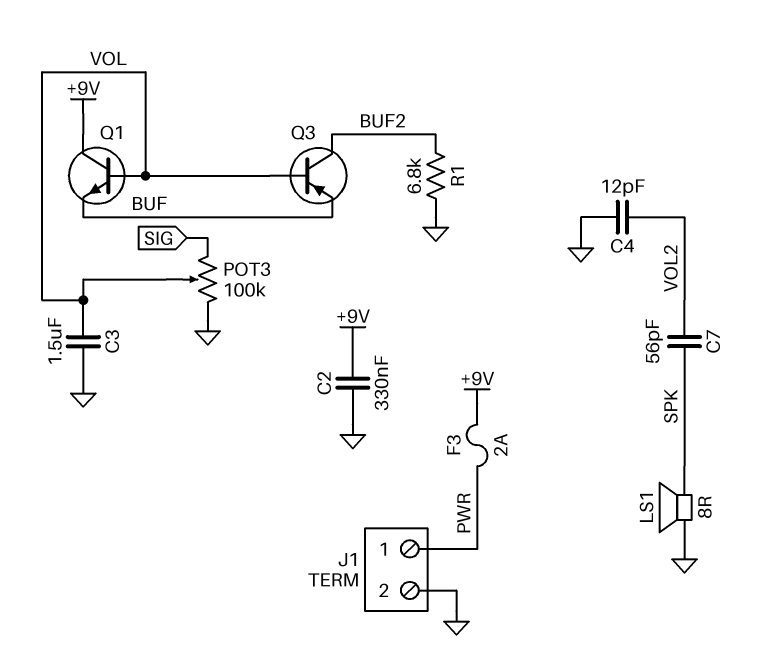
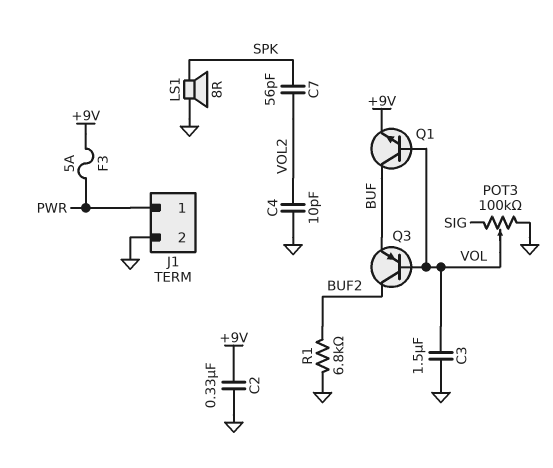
C4: 12pF (GND, VOL2) -> 10pF (GND, VOL2)
F3: 2A (+9V, PWR) -> 5A (+9V, PWR)
Q1: NPN (B VOL, C +9V, E BUF) -> NPN (B VOL, C BUF, E +9V)

